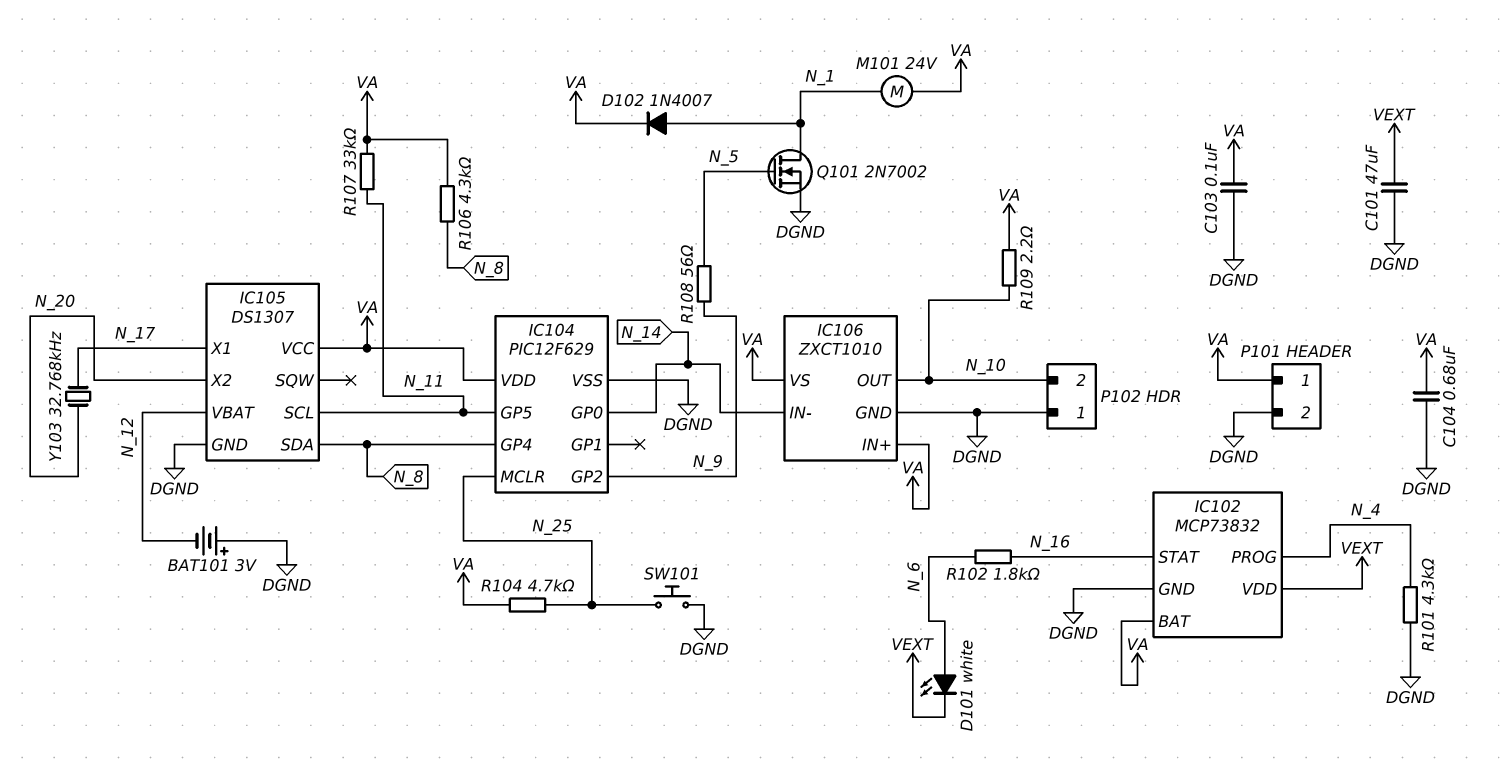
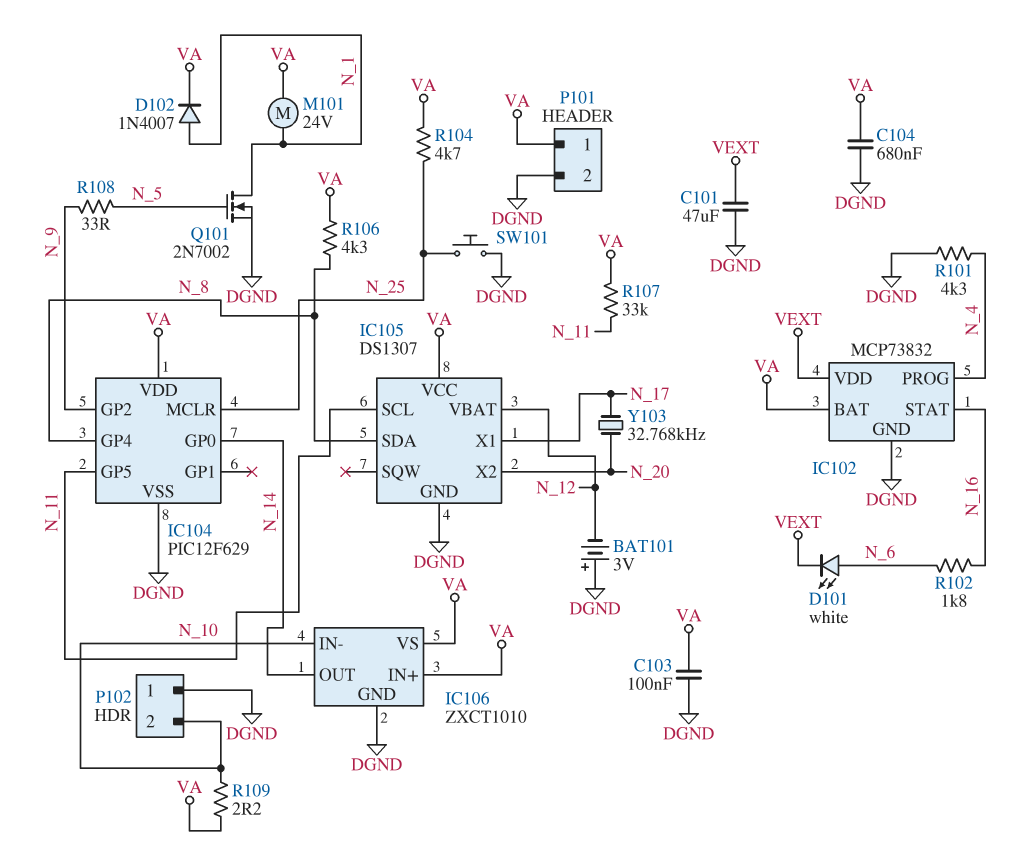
IC106 pin IN-: N_14 -> N_10
IC106 pin OUT: N_10 -> N_14
R108: 56 (N_5, N_9) -> 33 (N_5, N_9)

